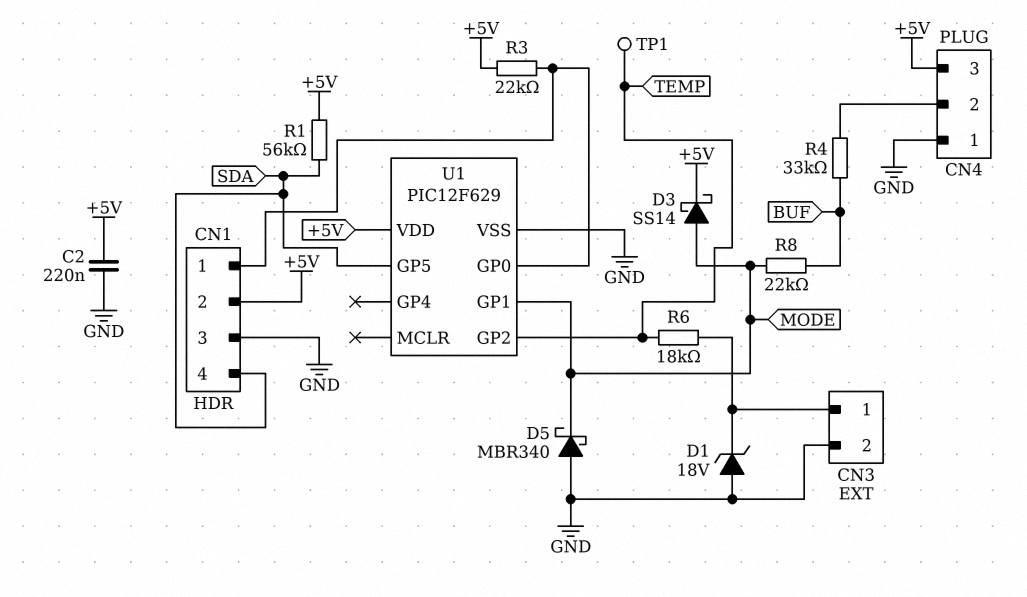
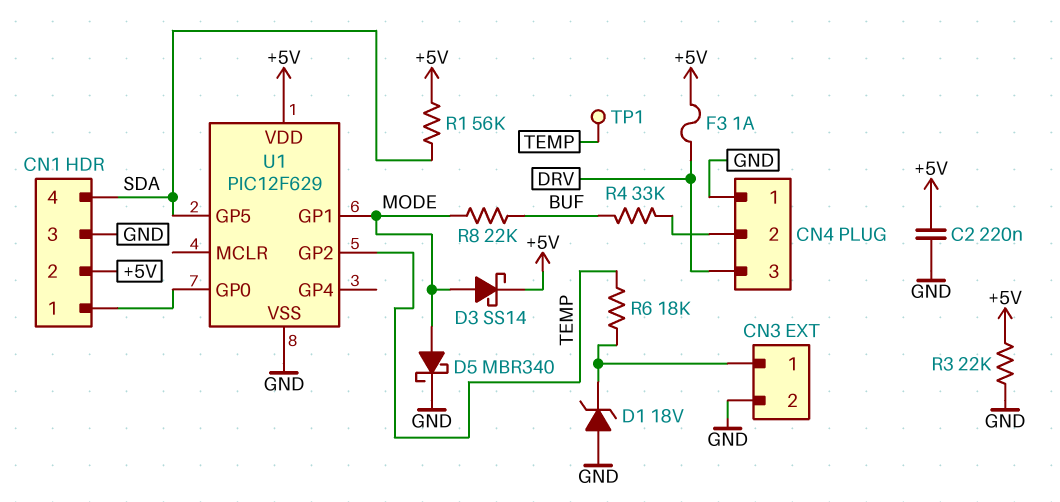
CN4 pin 3: +5V -> DRV
D5: schottky MBR340 (A GND, K MODE) -> schottky MBR340 (A MODE, K GND)
F3: none -> 1A (+5V, DRV)
R3: 22k (+5V, CN1/1) -> 22k (+5V, GND)

